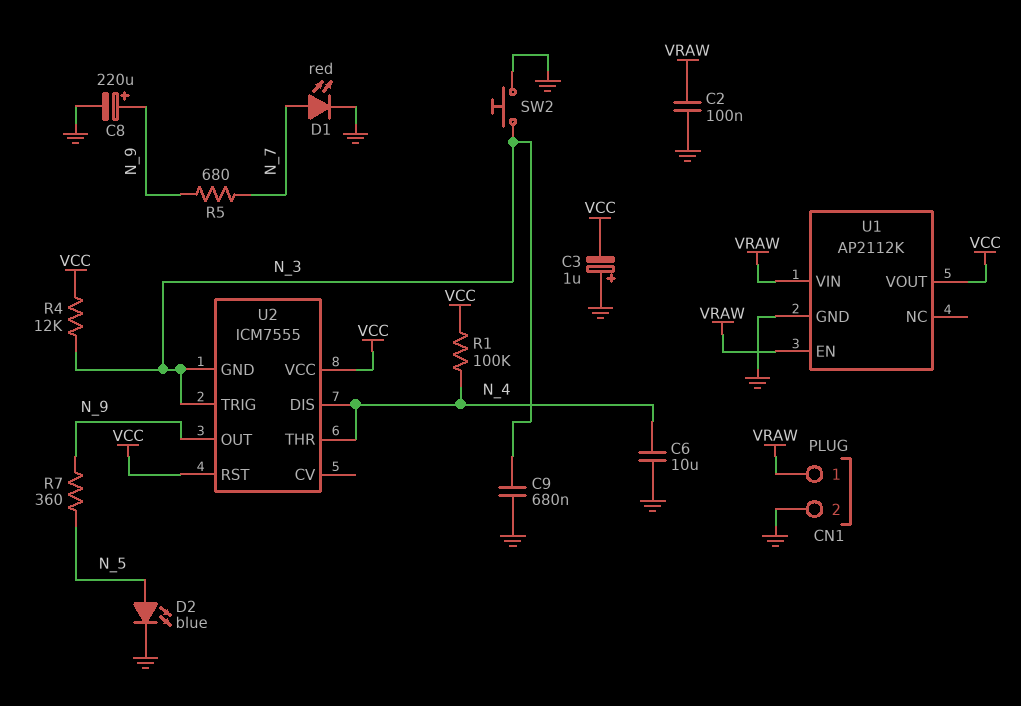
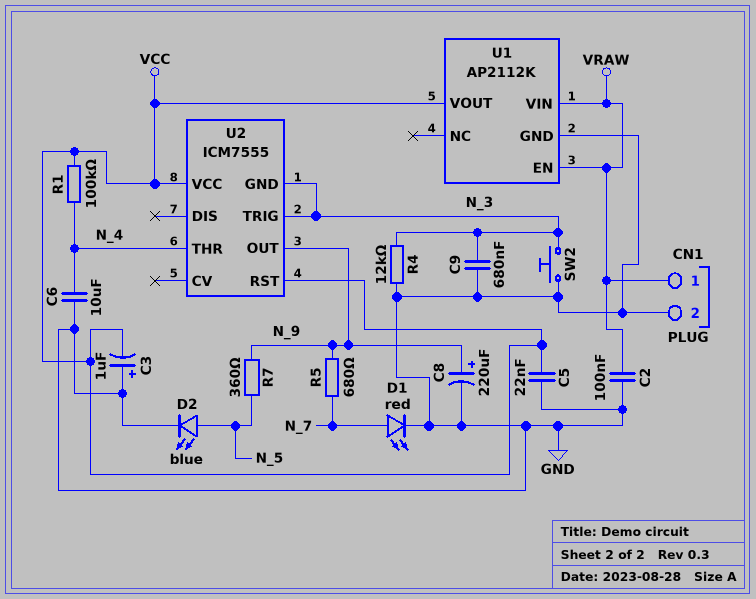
C5: none -> 22nF (GND, VCC)
R4: 12k (N_3, VCC) -> 12k (GND, N_3)
U2 pin DIS: N_4 -> none

